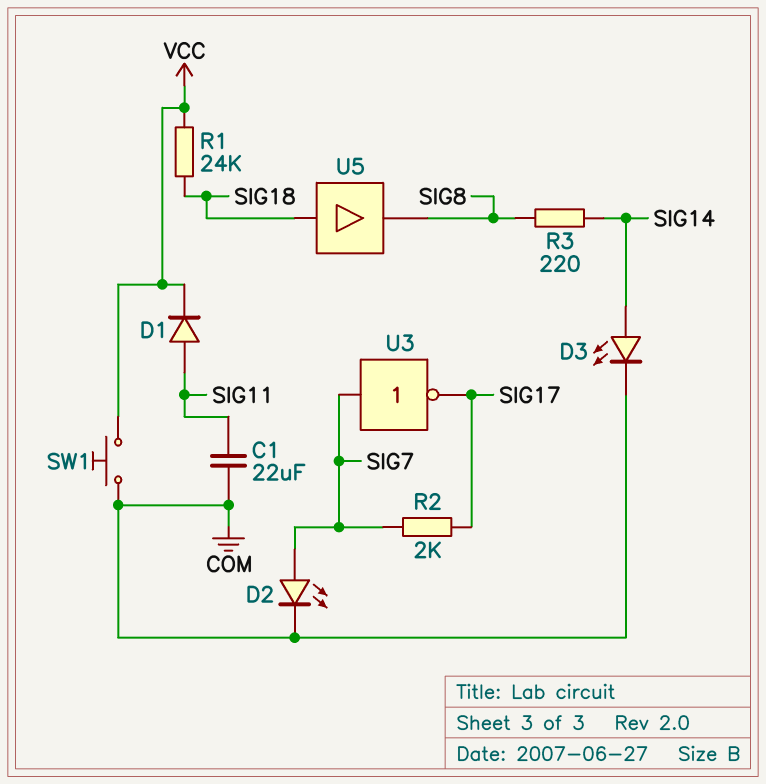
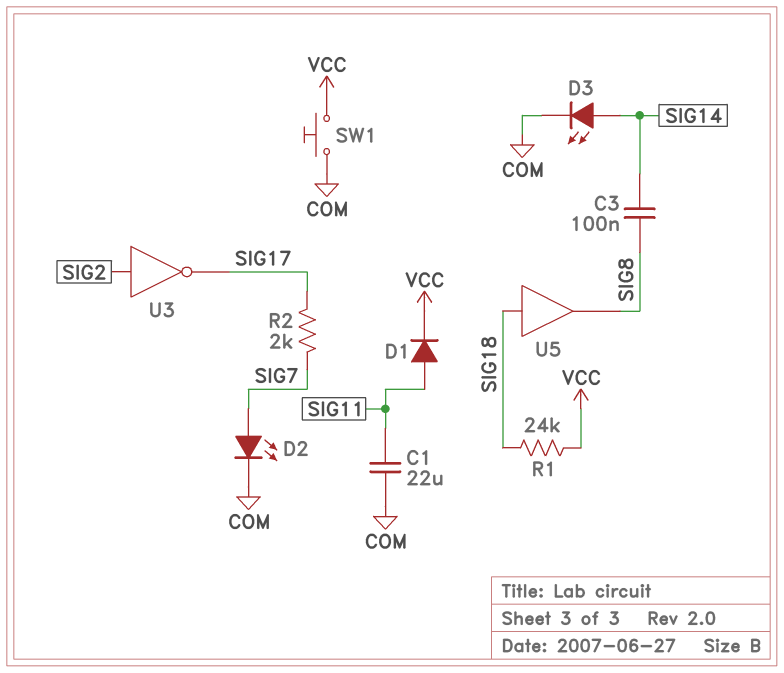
C3: none -> 100nF (SIG8, SIG14)
R3: 220 (SIG8, SIG14) -> none
U3: NOT (in SIG7, out SIG17) -> NOT (in SIG2, out SIG17)

